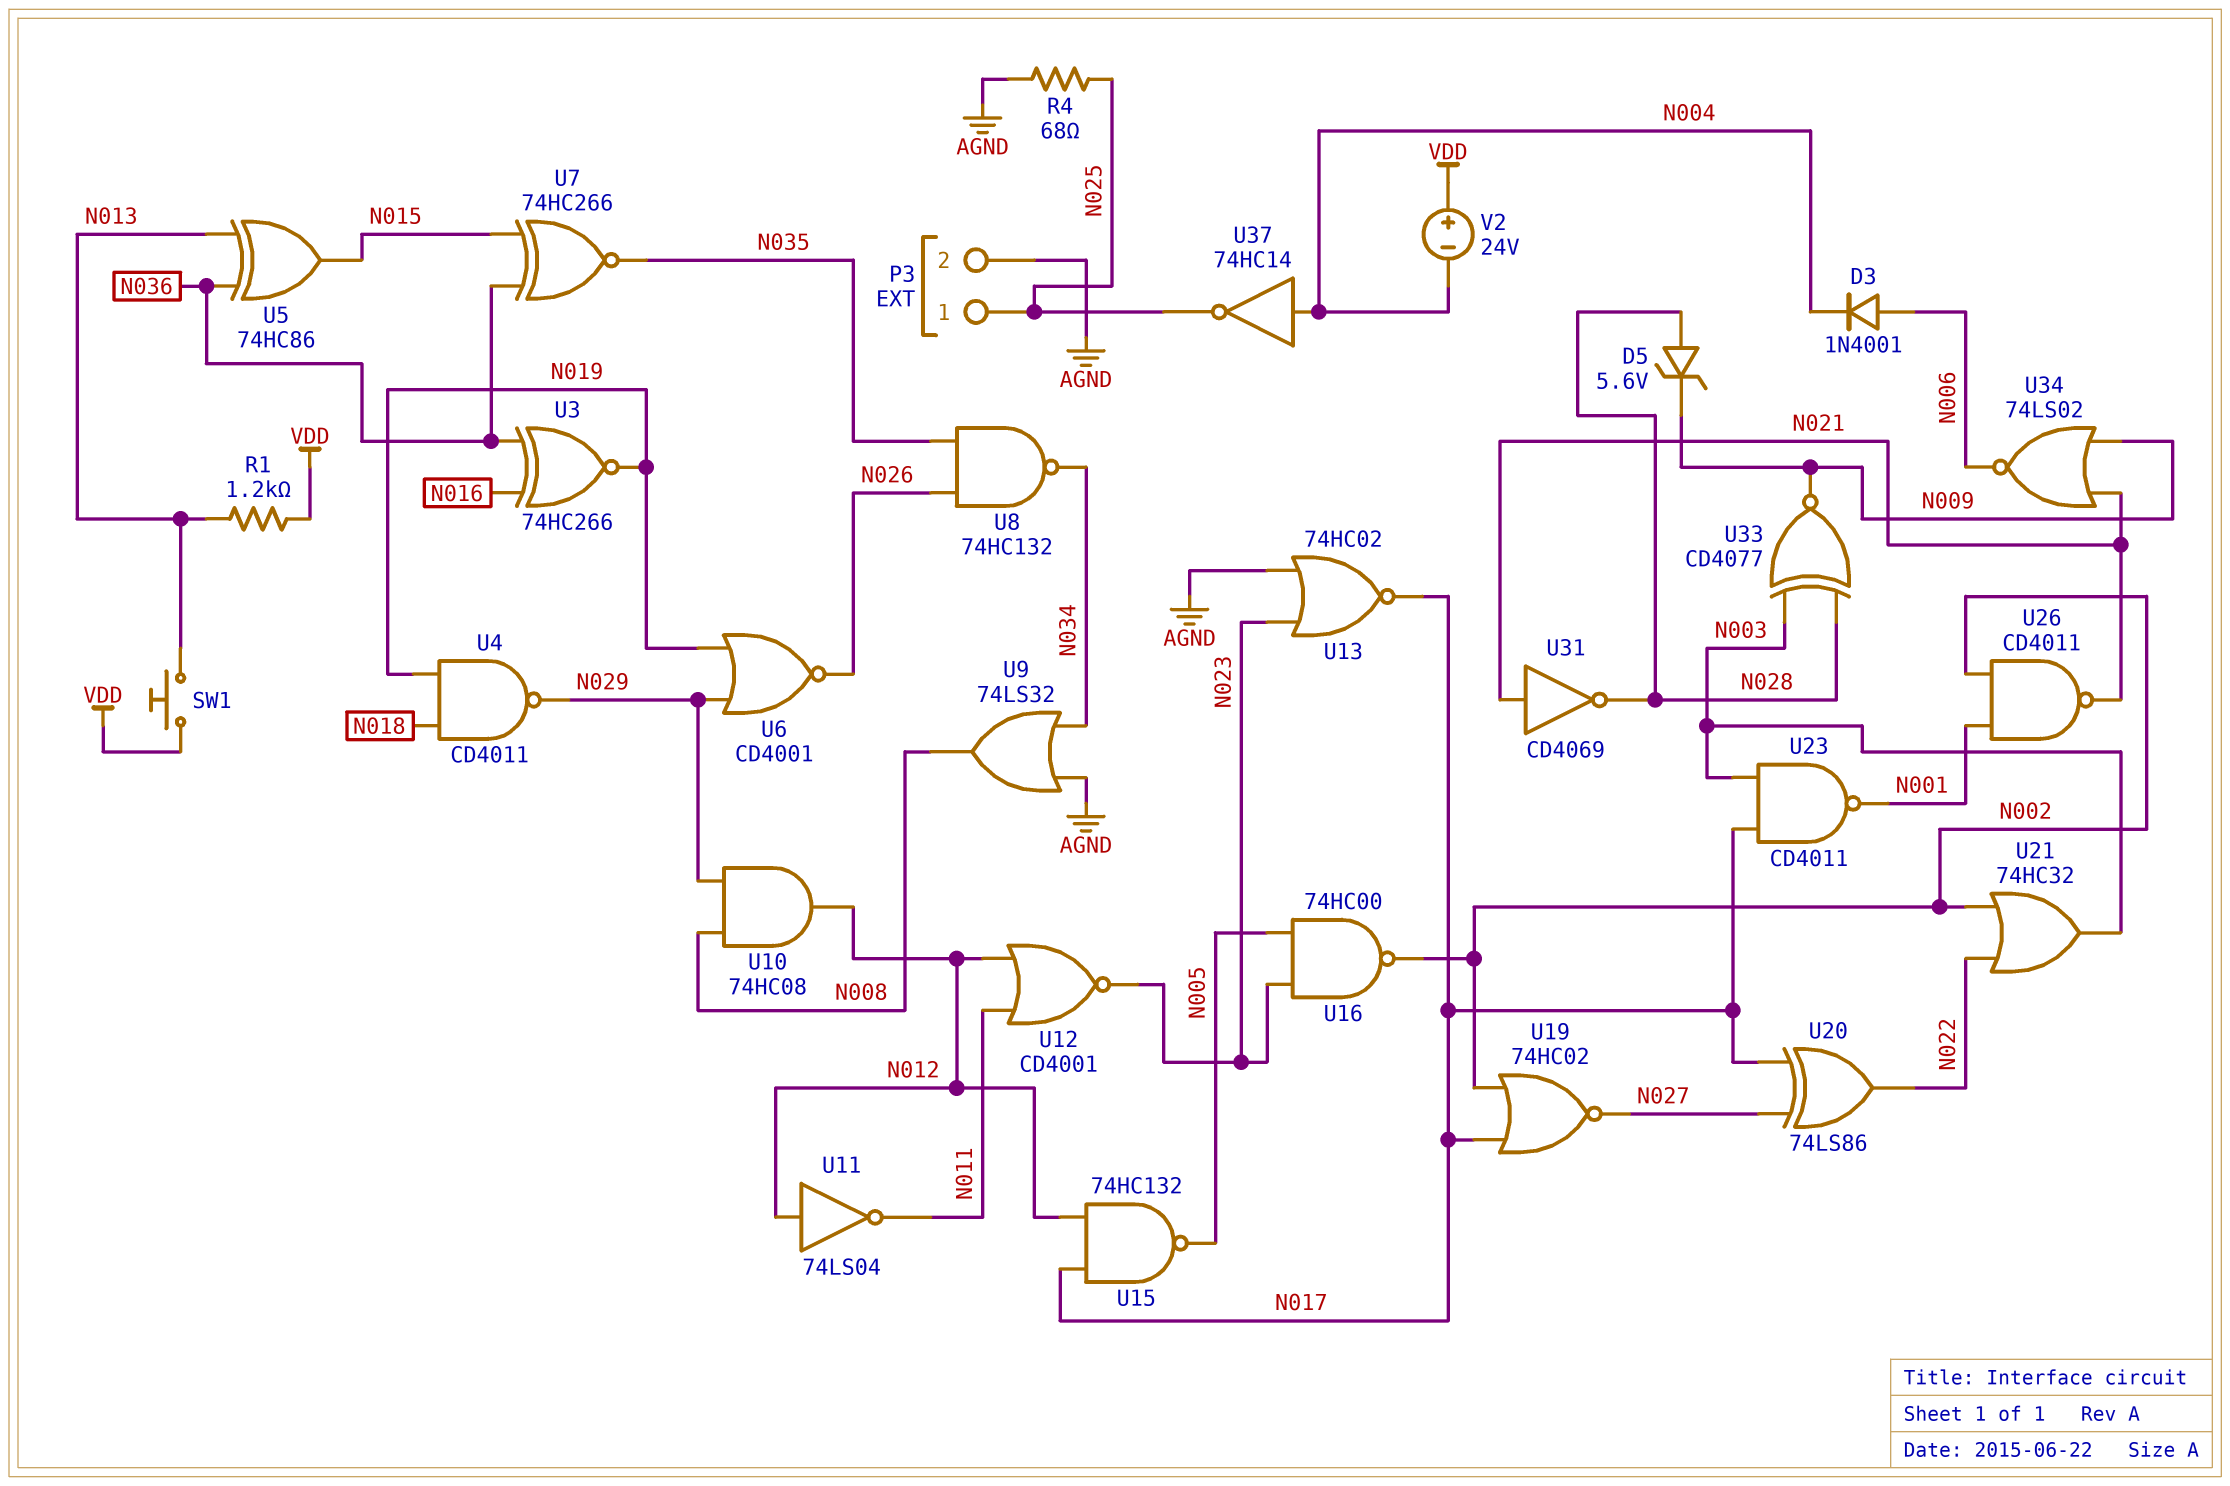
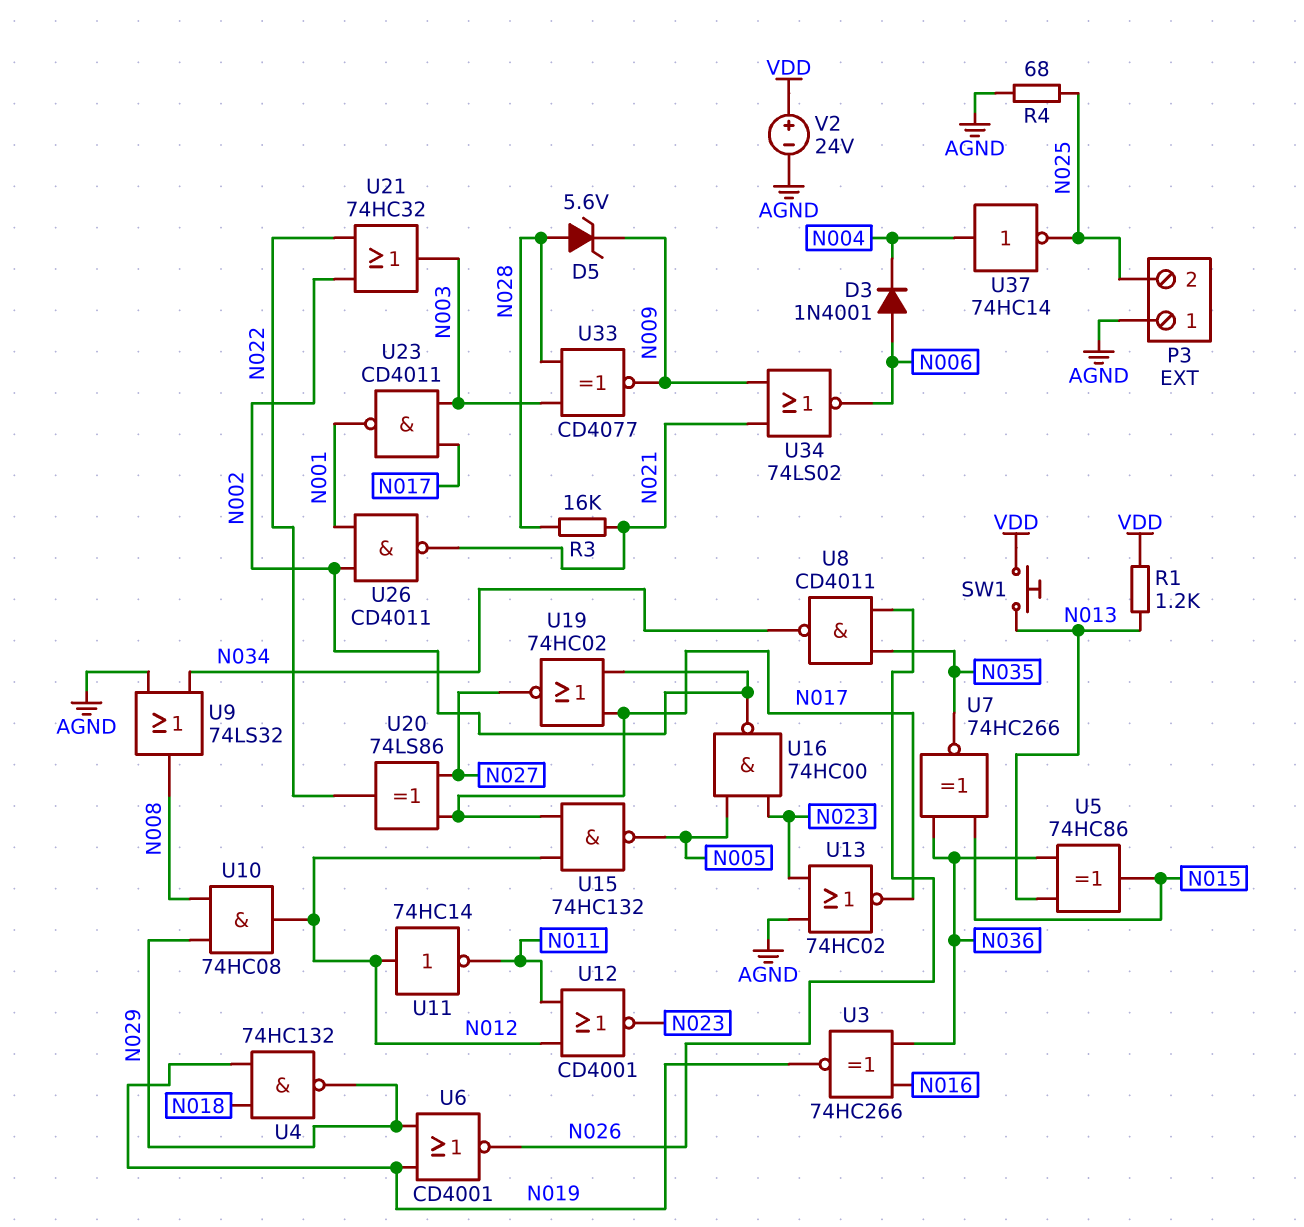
P3 pin 1: N025 -> AGND
P3 pin 2: AGND -> N025
R3: none -> 16k (N021, N028)
U4: NAND CD4011 (in N018, in N019, out N029) -> NAND 74HC132 (in N018, in N019, out N029)
U8: NAND 74HC132 (in N026, in N035, out N034) -> NAND CD4011 (in N026, in N035, out N034)
U11: NOT 74LS04 (in N012, out N011) -> NOT 74HC14 (in N012, out N011)
U31: NOT CD4069 (in N021, out N028) -> none
V2: 24V (plus VDD, minus N004) -> 24V (plus VDD, minus AGND)

